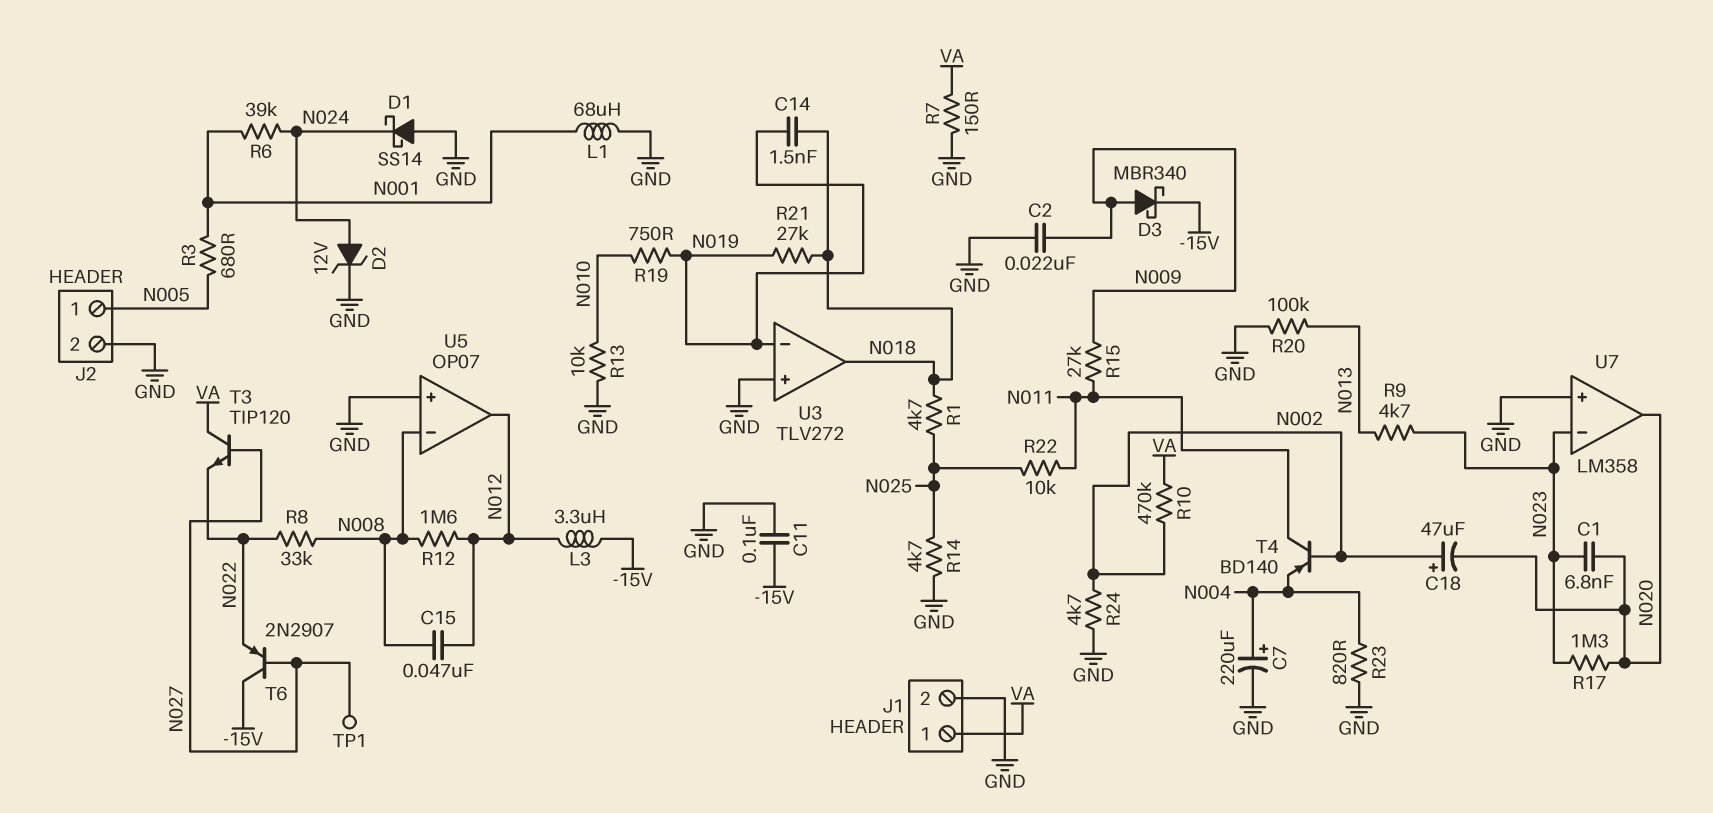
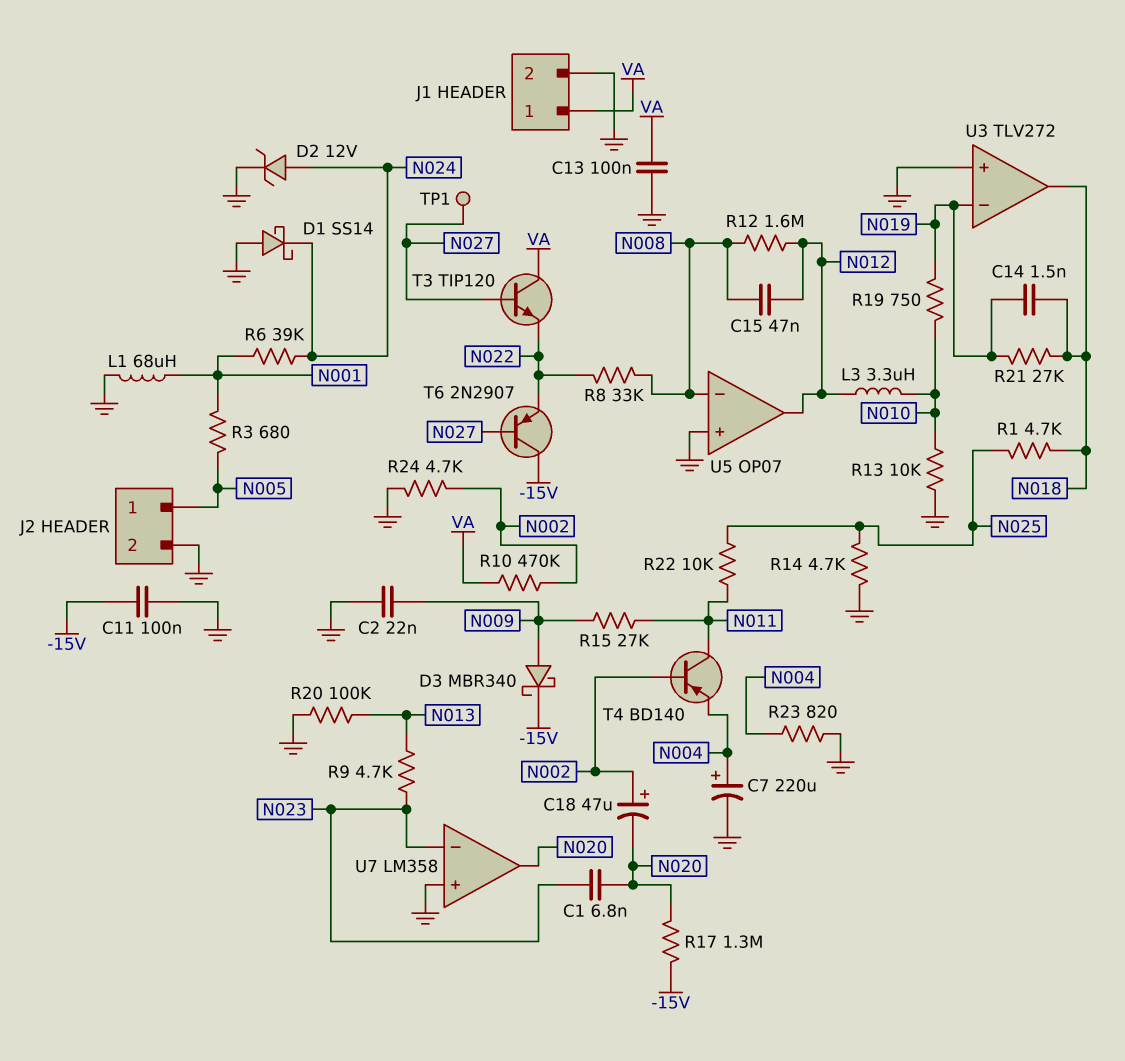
C13: none -> 100nF (GND, VA)
L3: 3.3uH (-15V, N012) -> 3.3uH (N010, N012)
R7: 150 (GND, VA) -> none
R17: 1.3M (N020, N023) -> 1.3M (-15V, N020)

